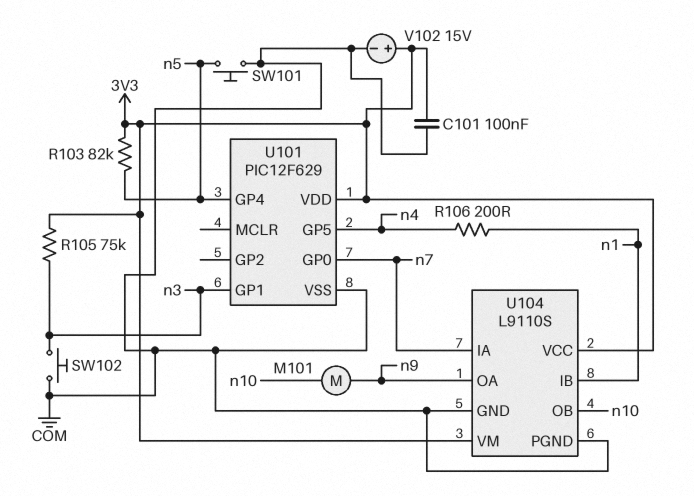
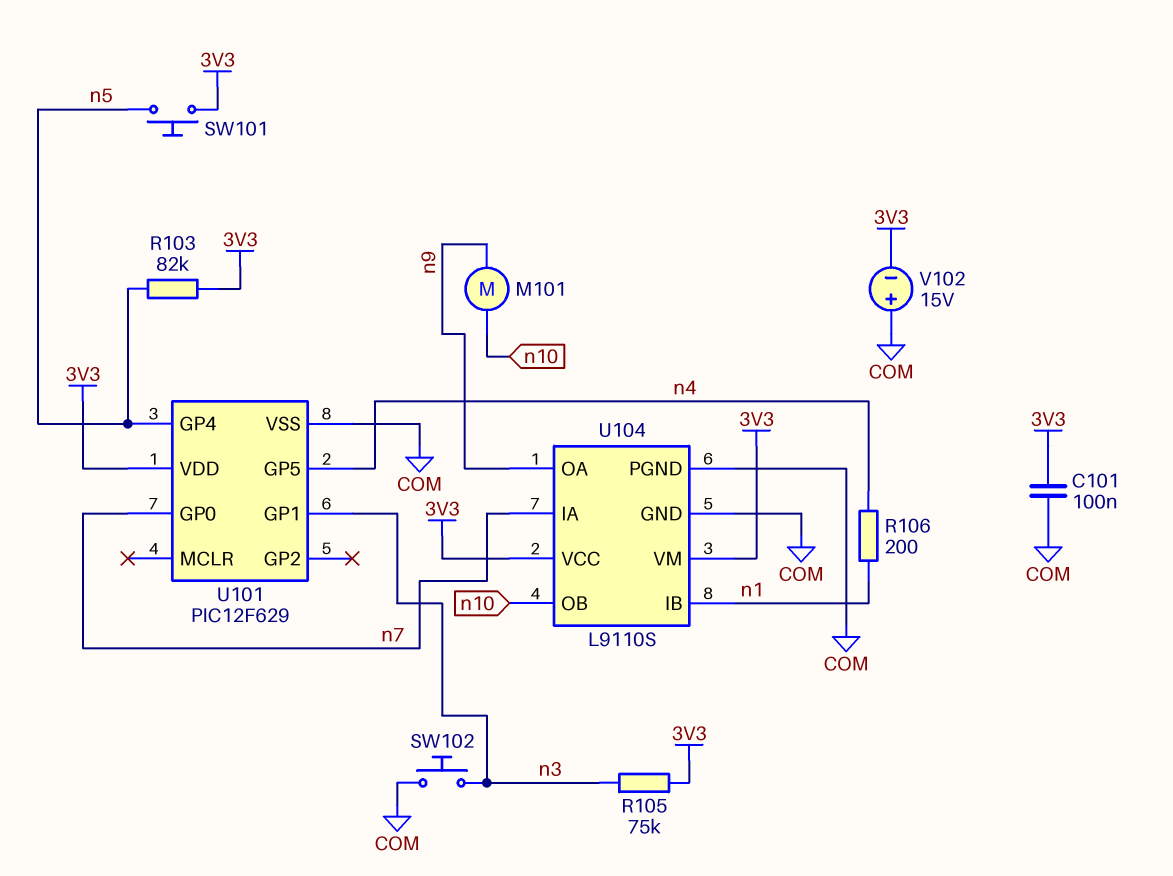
SW101: button (COM, n5) -> button (3V3, n5)
V102: 15V (plus 3V3, minus COM) -> 15V (plus COM, minus 3V3)

